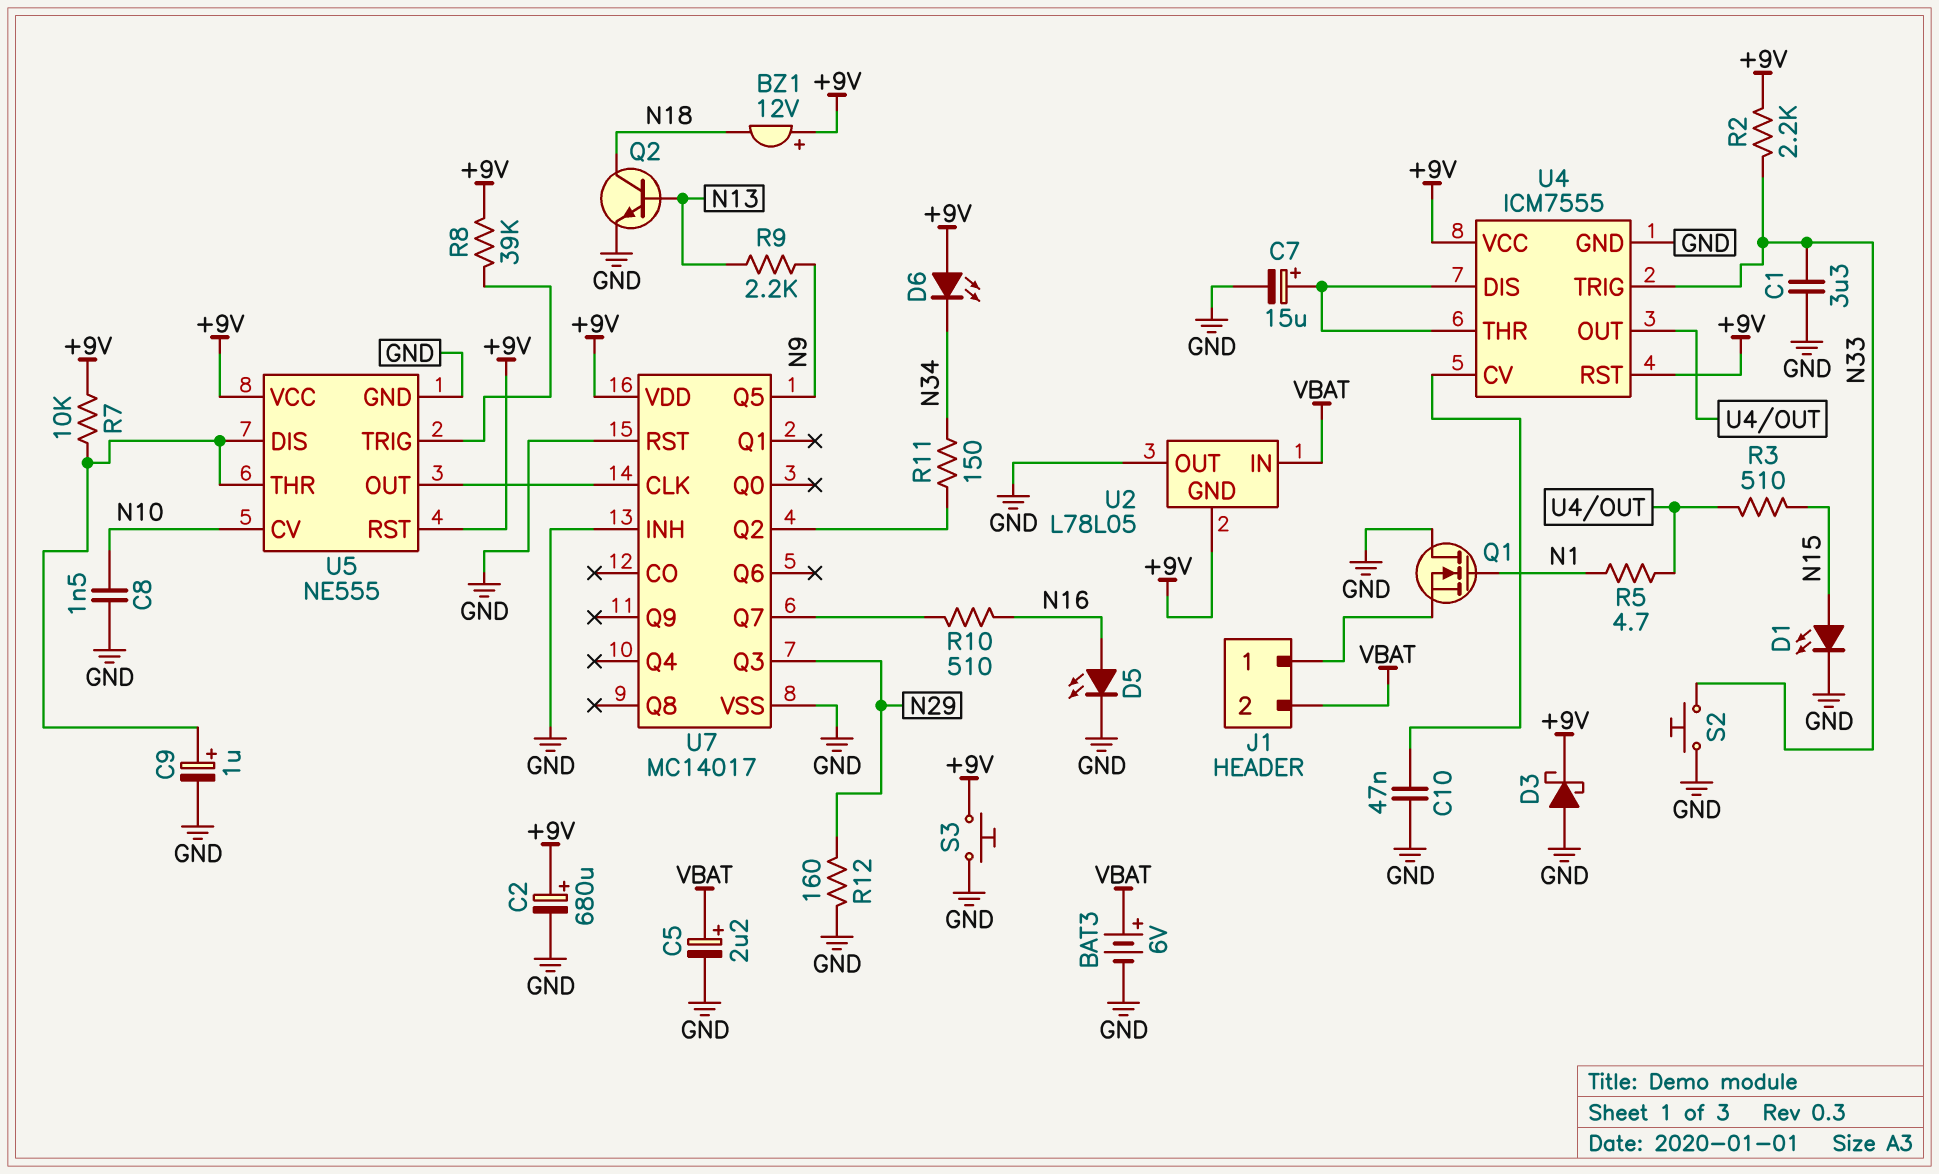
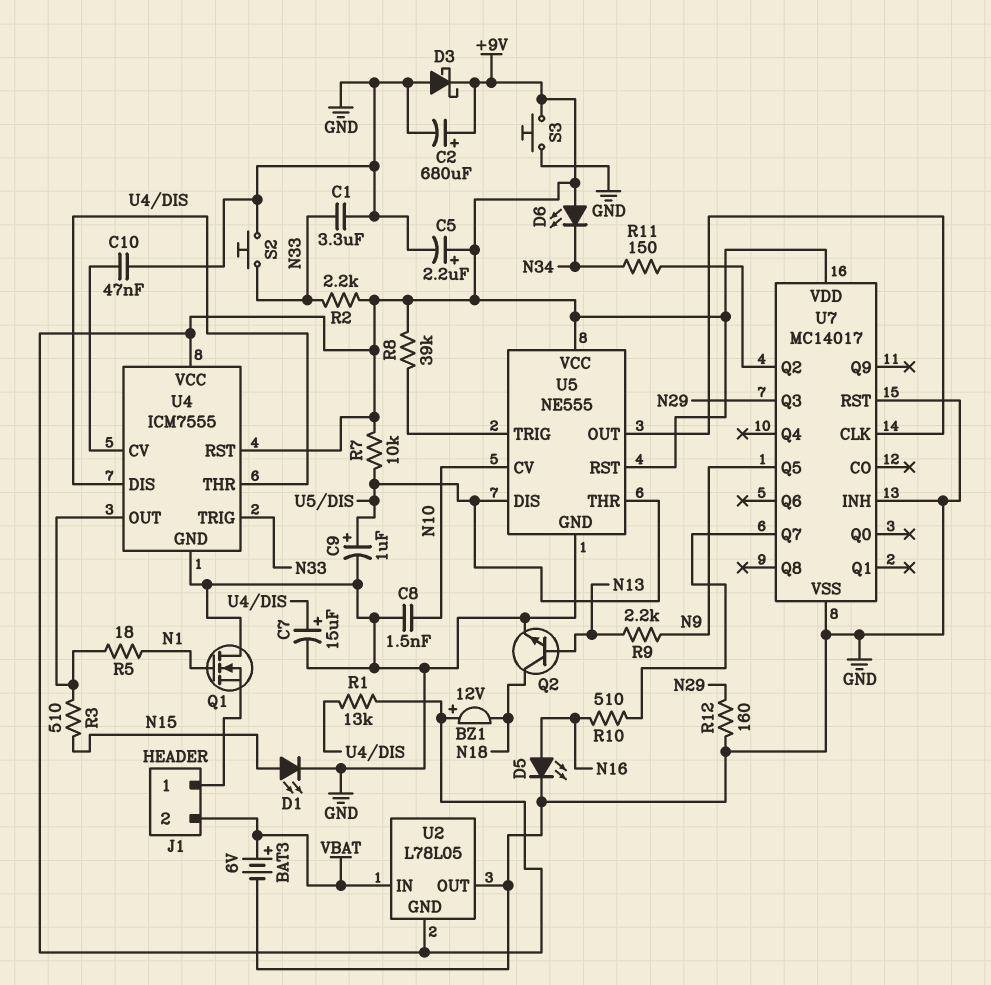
C5: 2.2uF (plus VBAT, minus GND) -> 2.2uF (plus +9V, minus GND)
R1: none -> 13k (+9V, U4/DIS)
R5: 4.7 (N1, U4/OUT) -> 18 (N1, U4/OUT)

